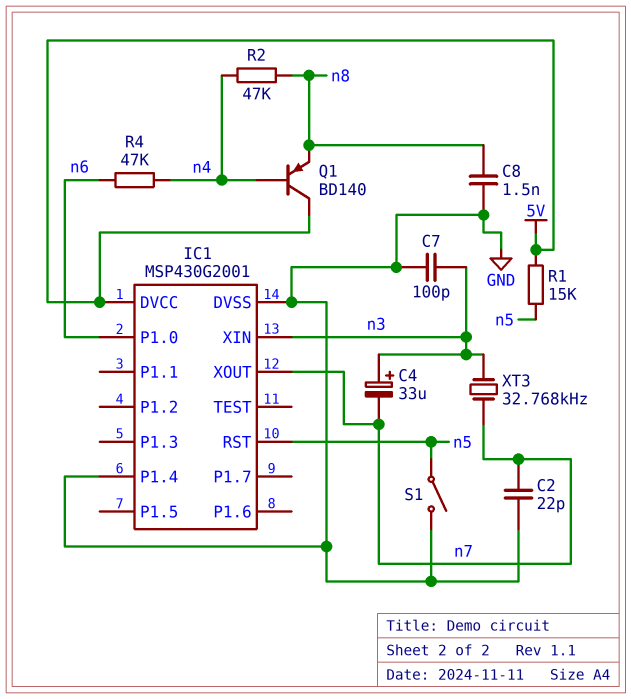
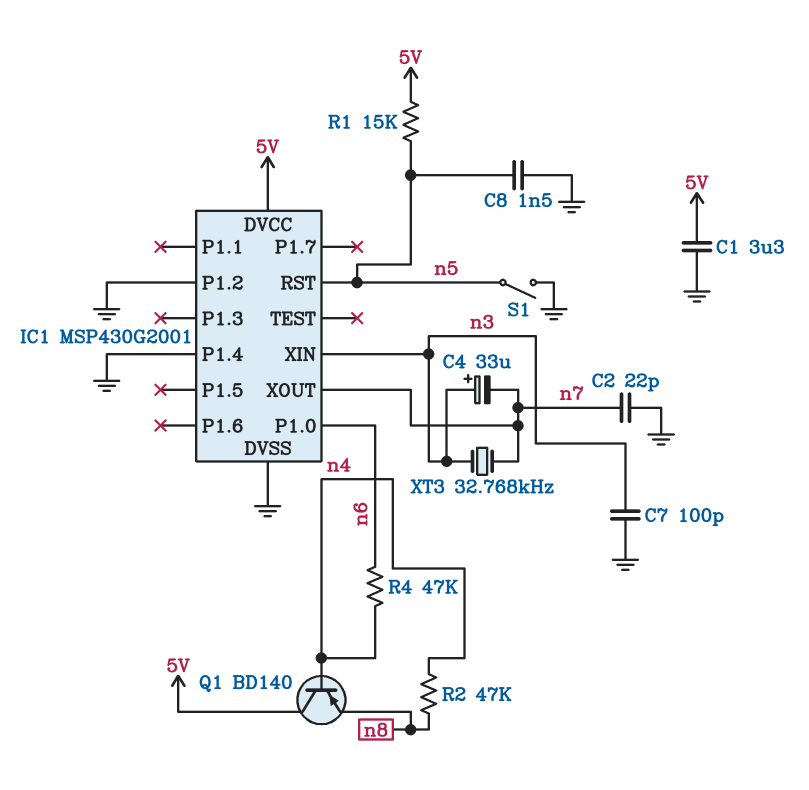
C1: none -> 3.3uF (5V, GND)
C8: 1.5nF (GND, n8) -> 1.5nF (GND, n5)
IC1 pin P1.2: none -> GND

